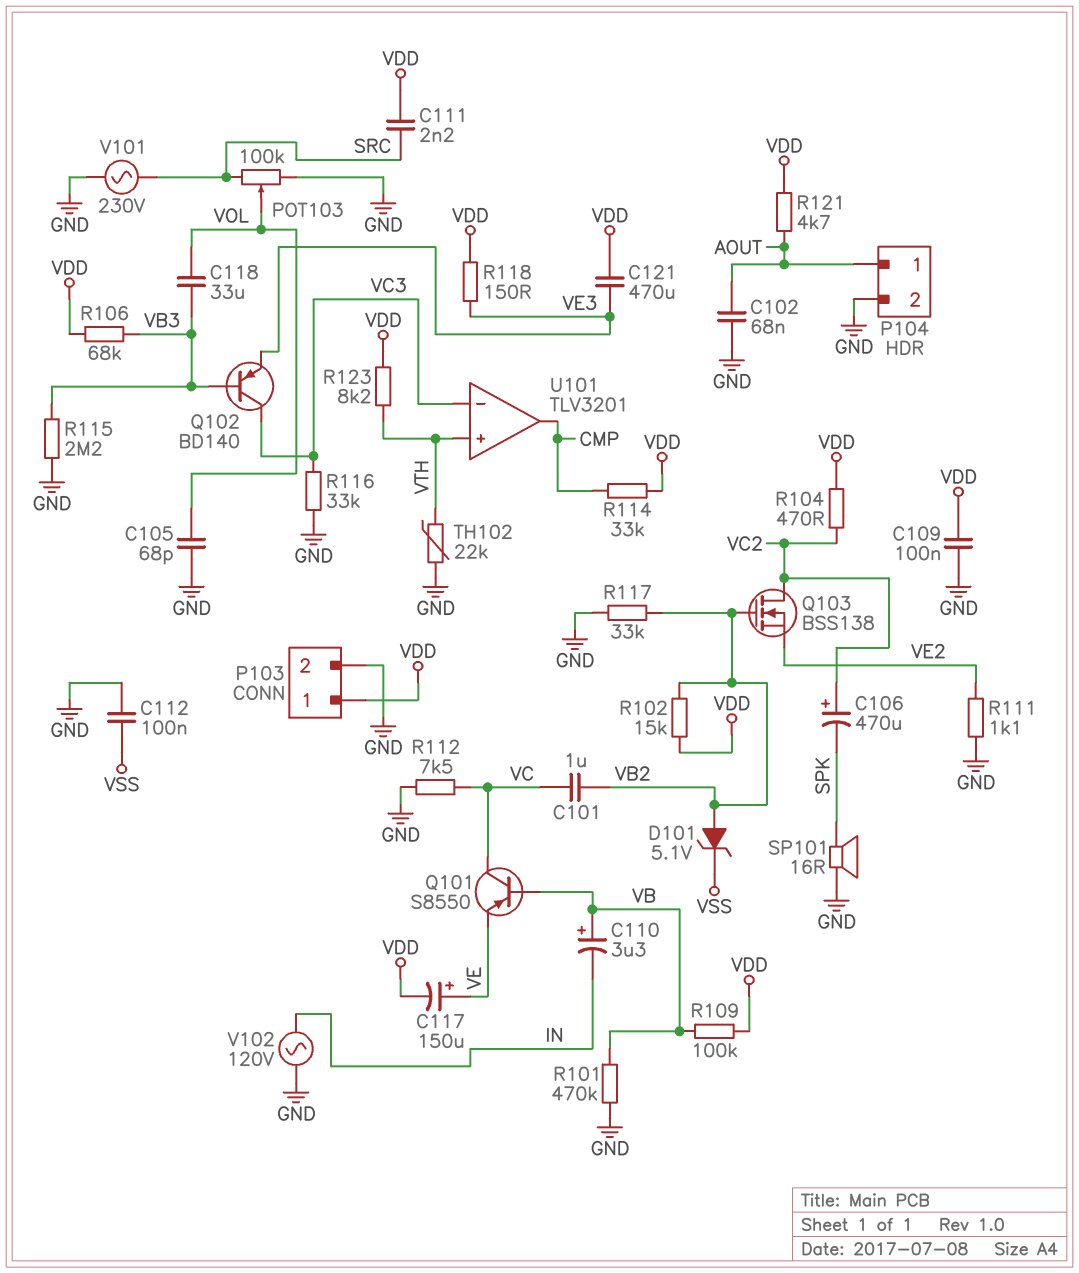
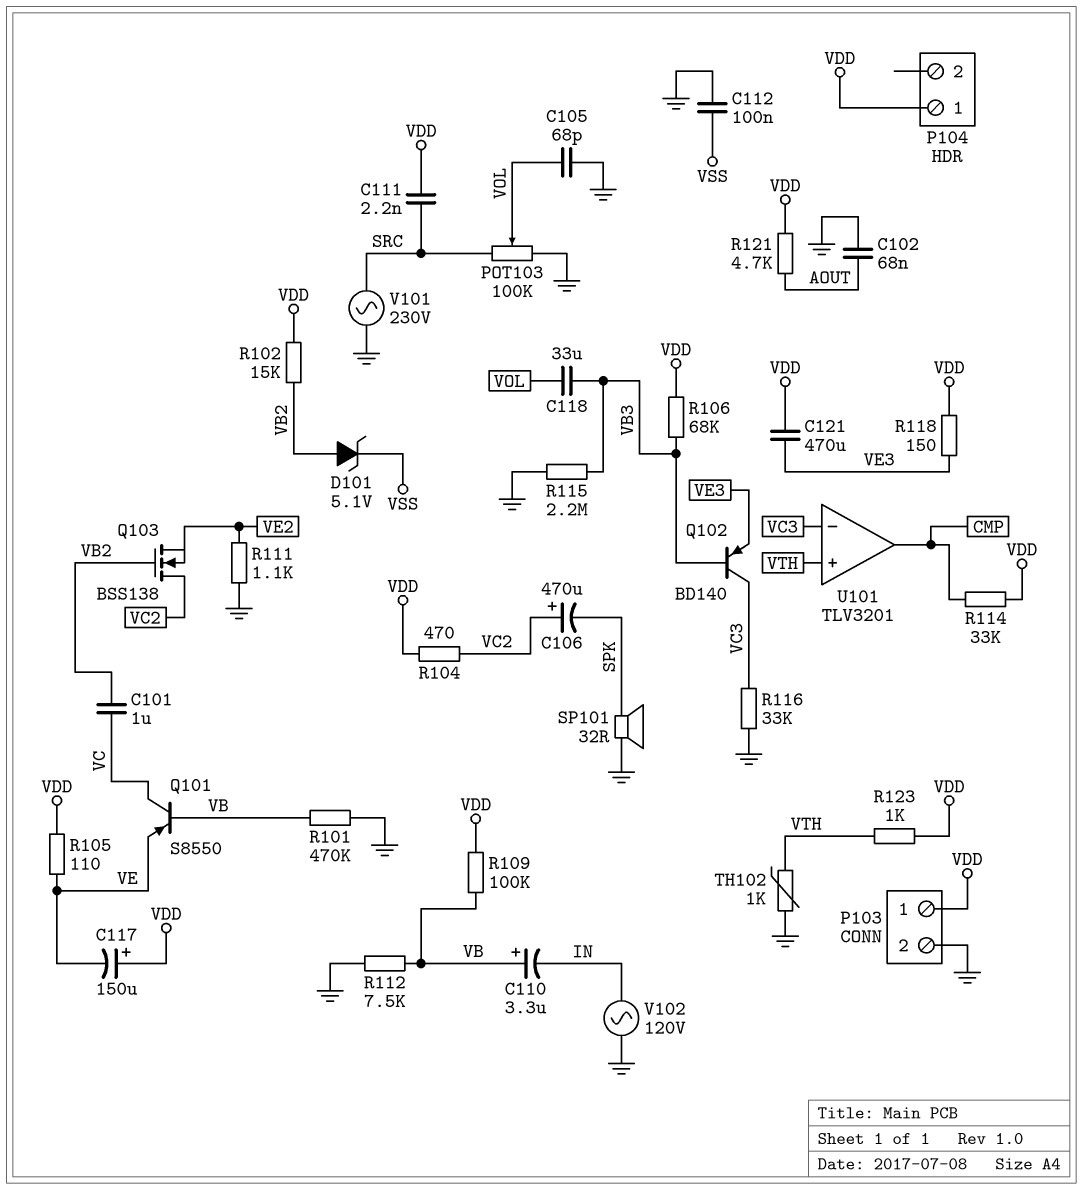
C109: 100nF (GND, VDD) -> none
C117: 150uF (plus VE, minus VDD) -> 150uF (plus VDD, minus VE)
P104 pin 1: AOUT -> VDD
P104 pin 2: GND -> none
R105: none -> 110 (VDD, VE)
R112: 7.5k (GND, VC) -> 7.5k (GND, VB)
R117: 33k (GND, VB2) -> none
R123: 8.2k (VDD, VTH) -> 1k (VDD, VTH)
SP101: speaker 16R (GND, SPK) -> speaker 32R (GND, SPK)
TH102: 22k (GND, VTH) -> 1k (GND, VTH)

